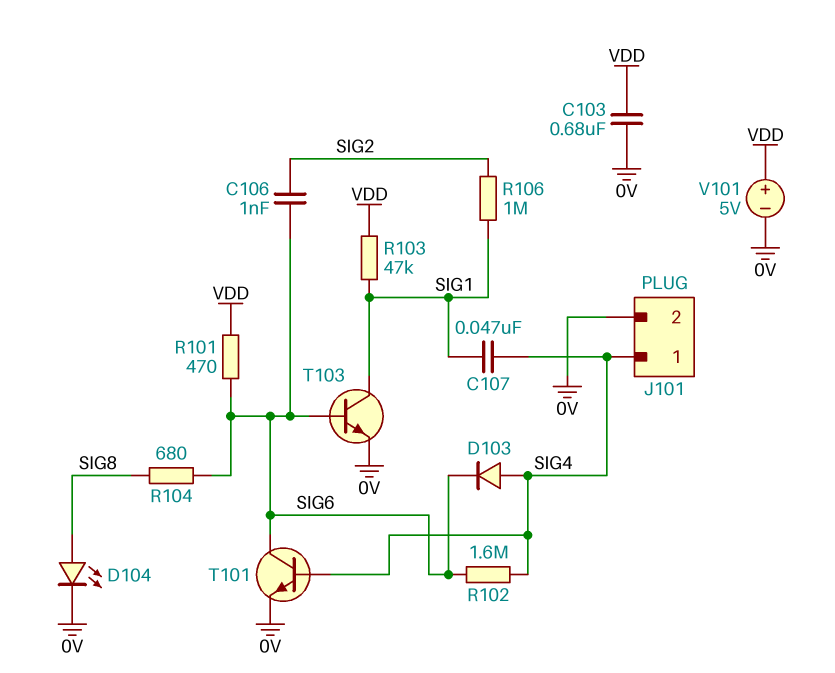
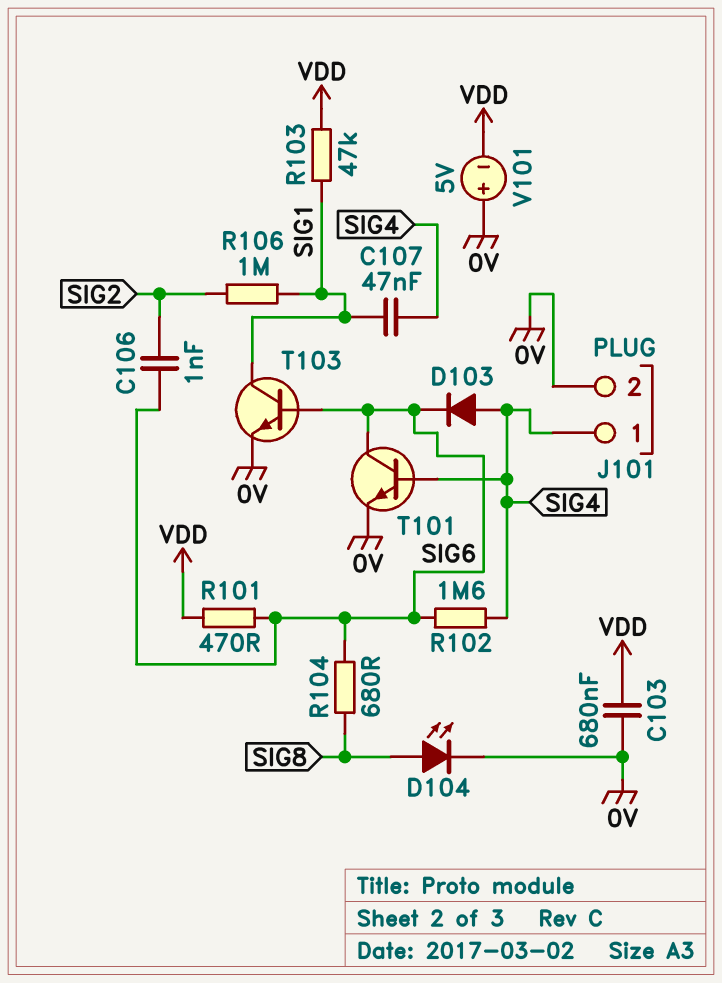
V101: 5V (plus VDD, minus 0V) -> 5V (plus 0V, minus VDD)

